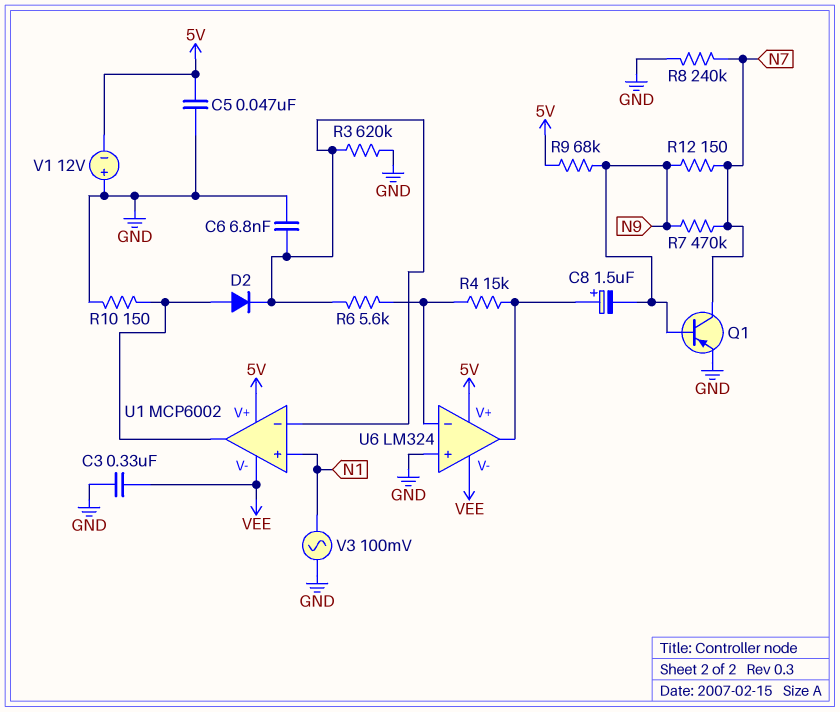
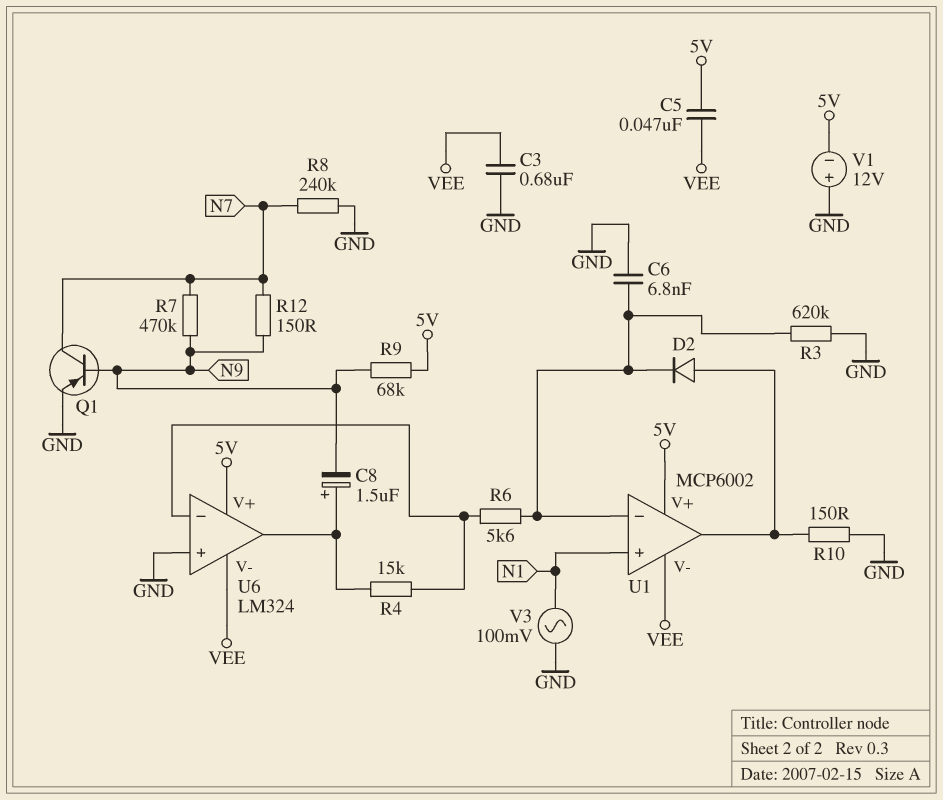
C3: 330nF (GND, VEE) -> 680nF (GND, VEE)
C5: 47nF (5V, GND) -> 47nF (5V, VEE)

